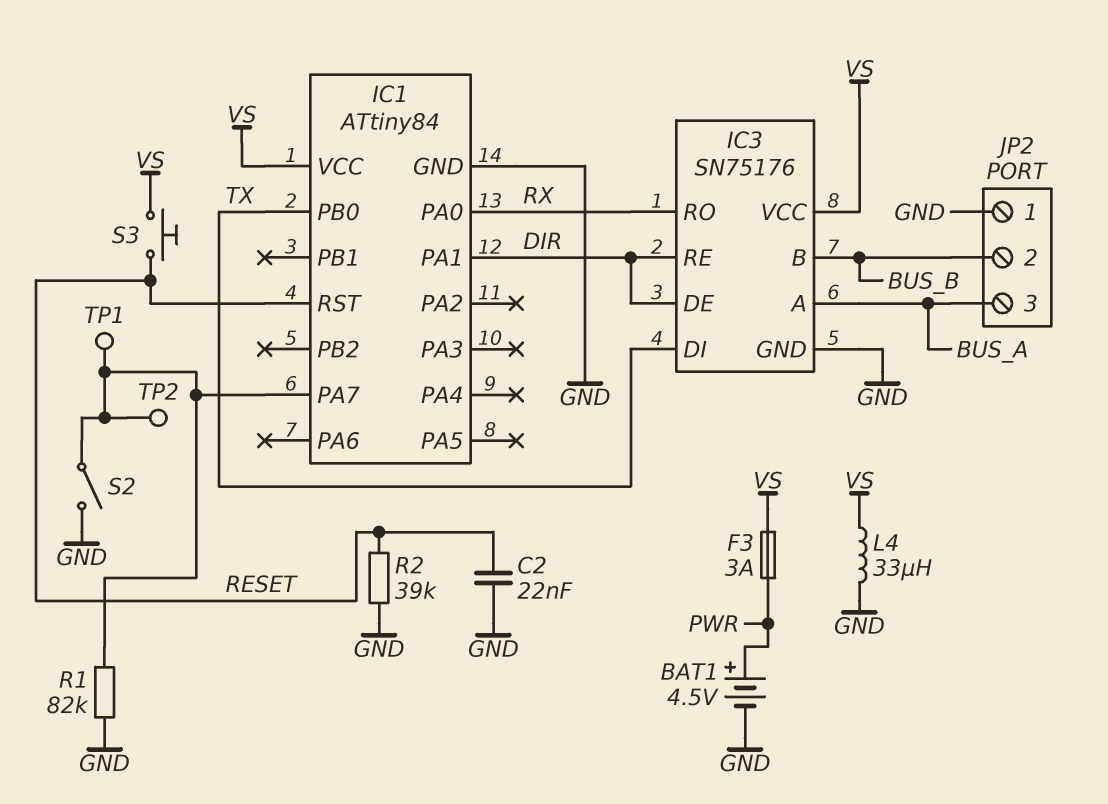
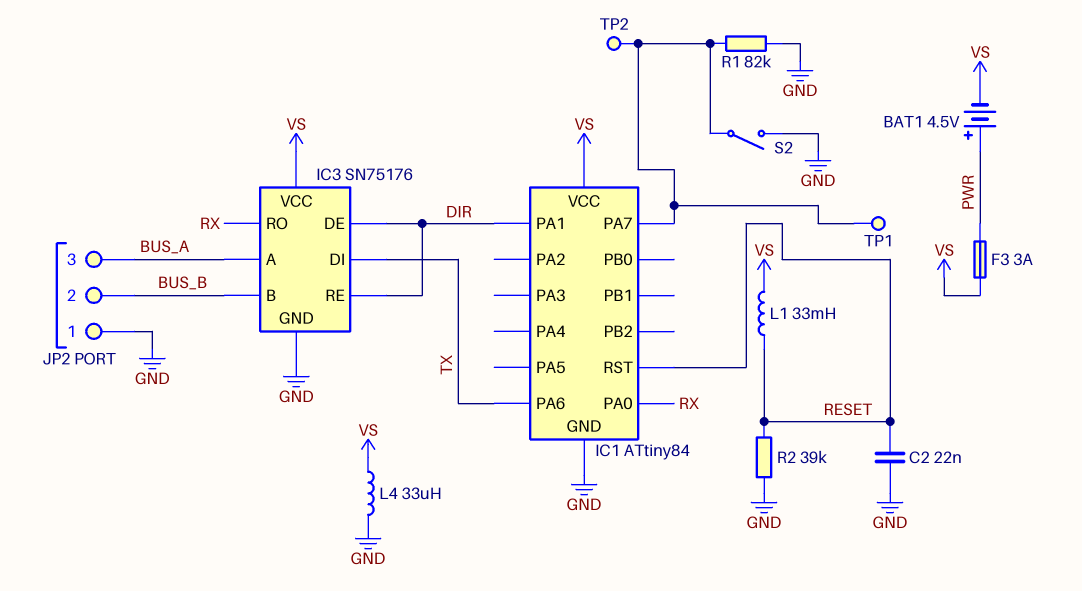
BAT1: 4.5V (plus PWR, minus GND) -> 4.5V (plus PWR, minus VS)
IC1 pin PA6: none -> TX
IC1 pin PB0: TX -> none
L1: none -> 33mH (RESET, VS)
S3: button (RESET, VS) -> none

